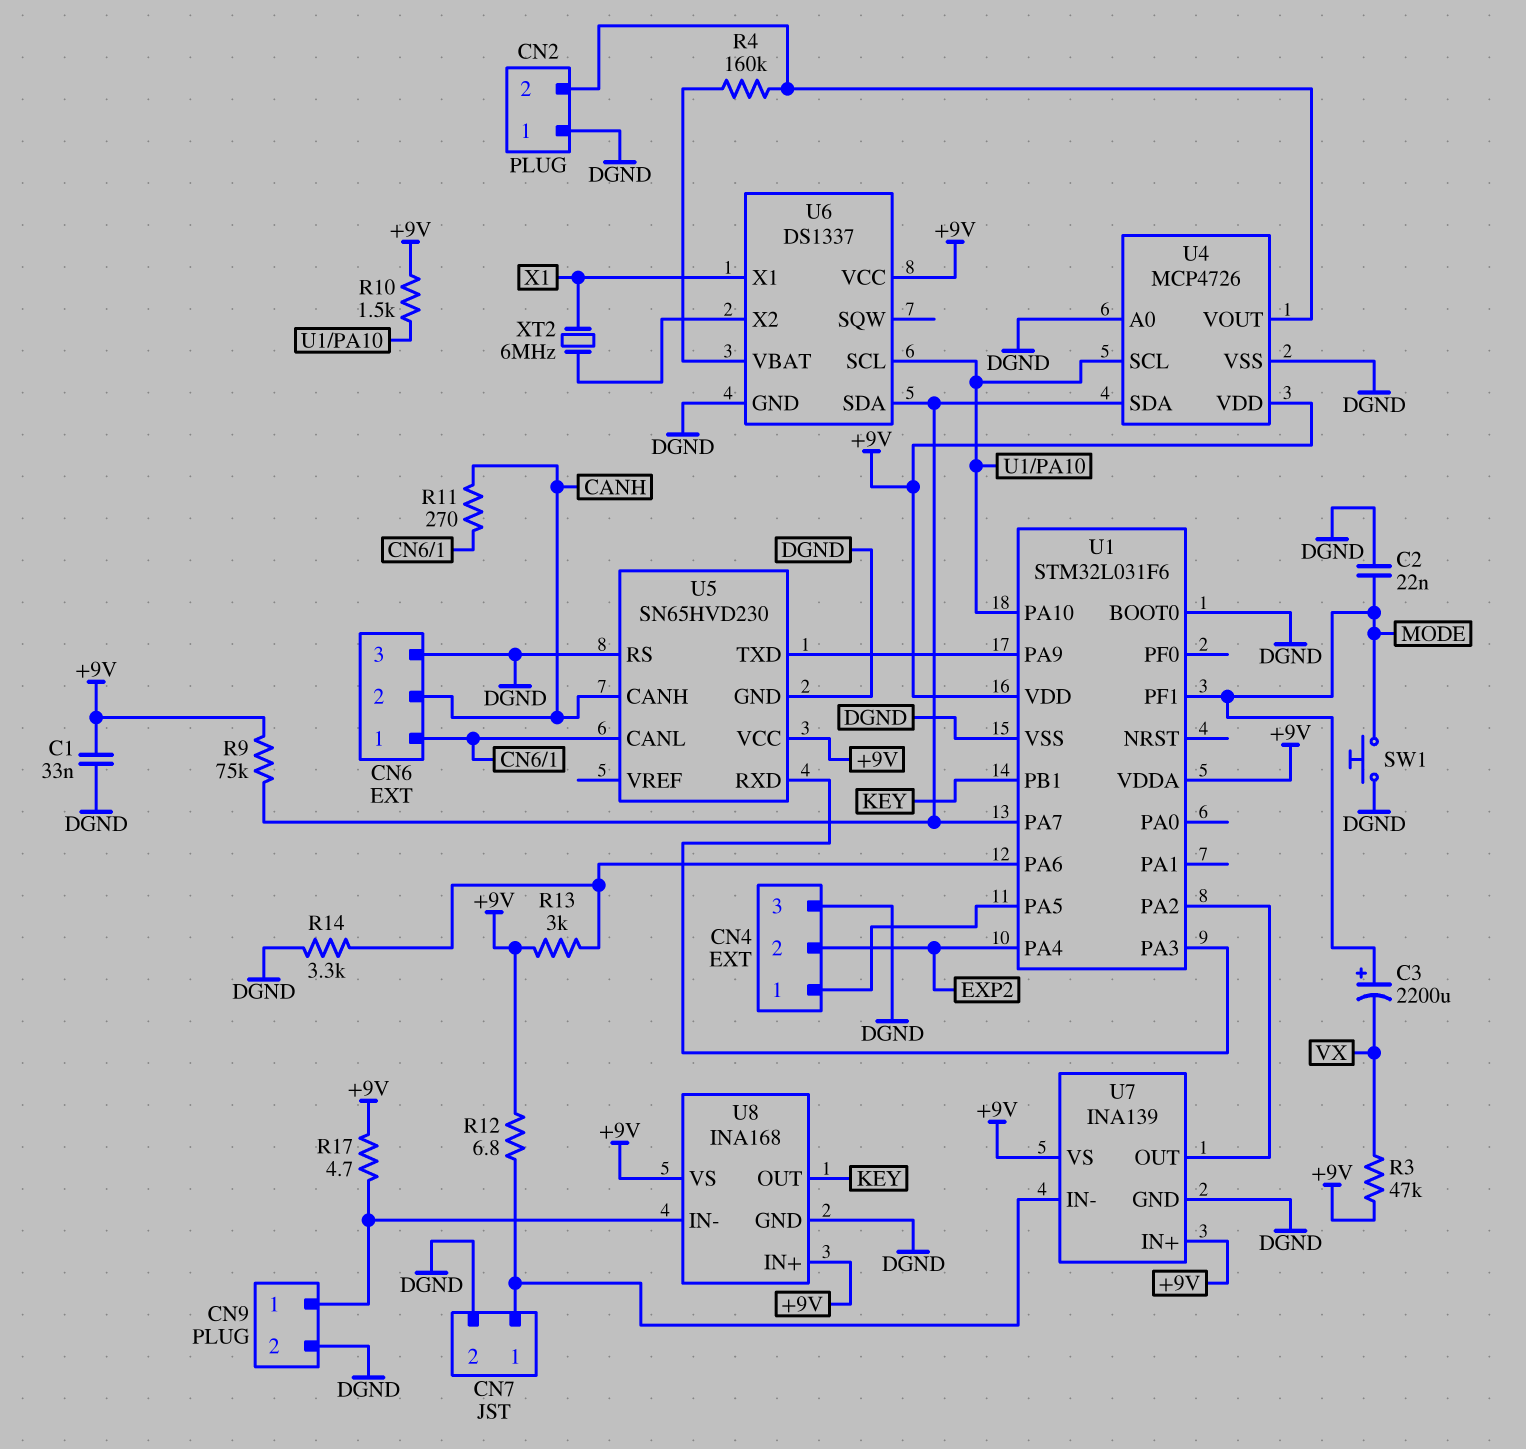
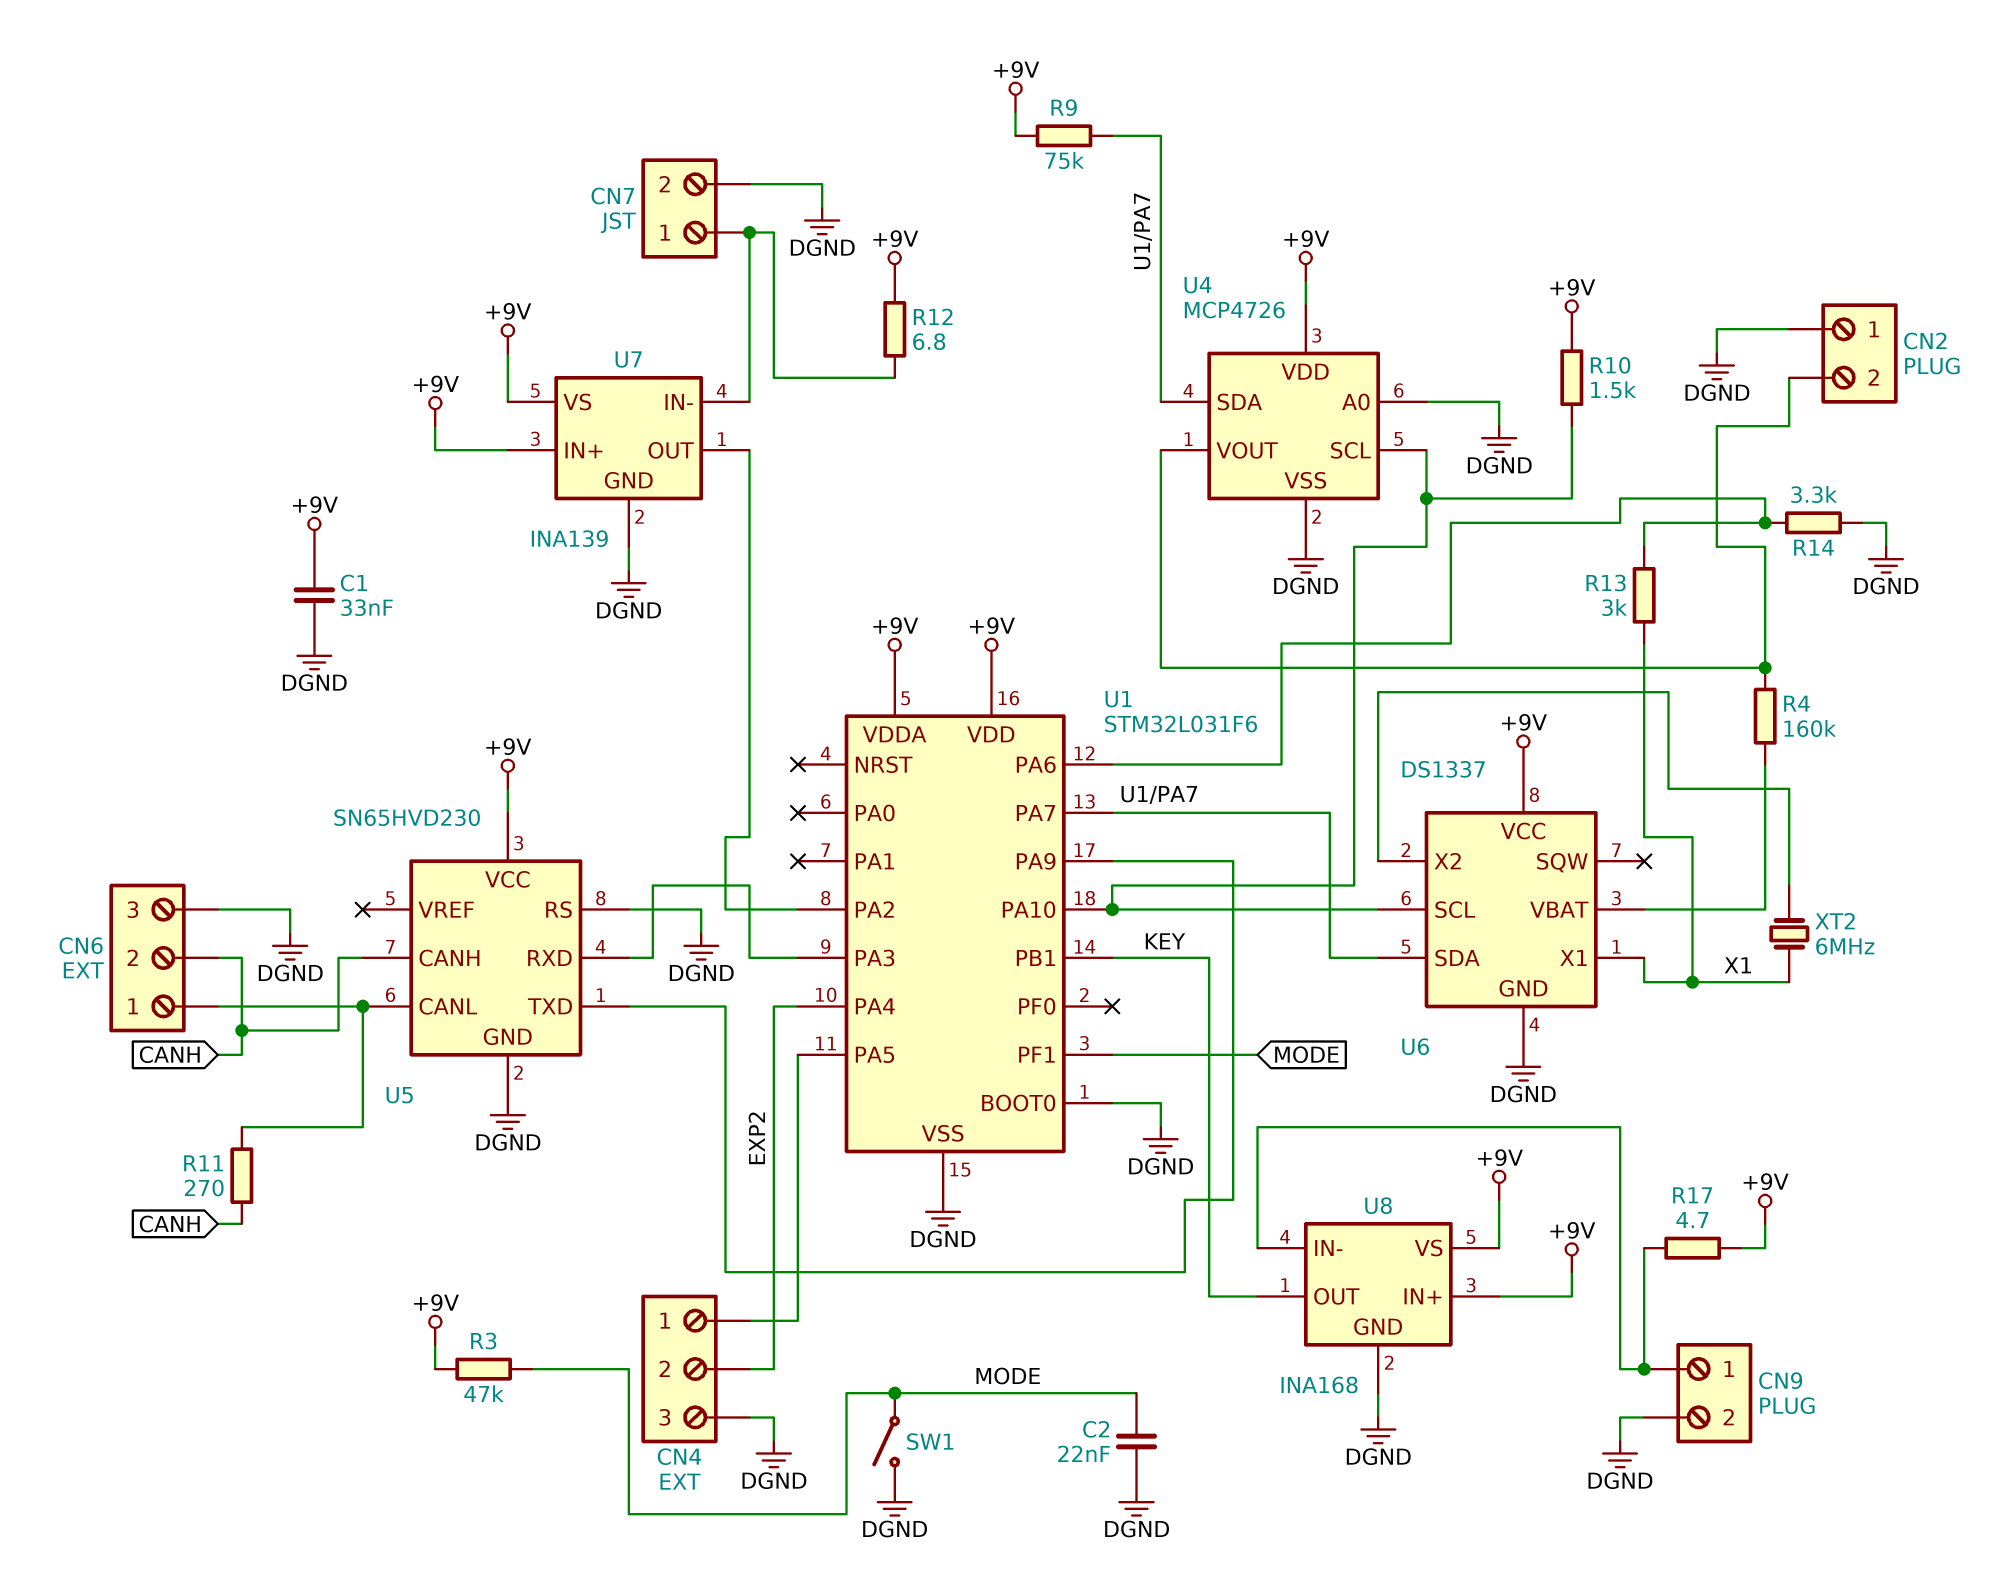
C3: 2200uF (plus MODE, minus VX) -> none
R3: 47k (+9V, VX) -> 47k (+9V, MODE)
R13: 3k (+9V, U1/PA6) -> 3k (U1/PA6, X1)
SW1: button (DGND, MODE) -> switch (DGND, MODE)

